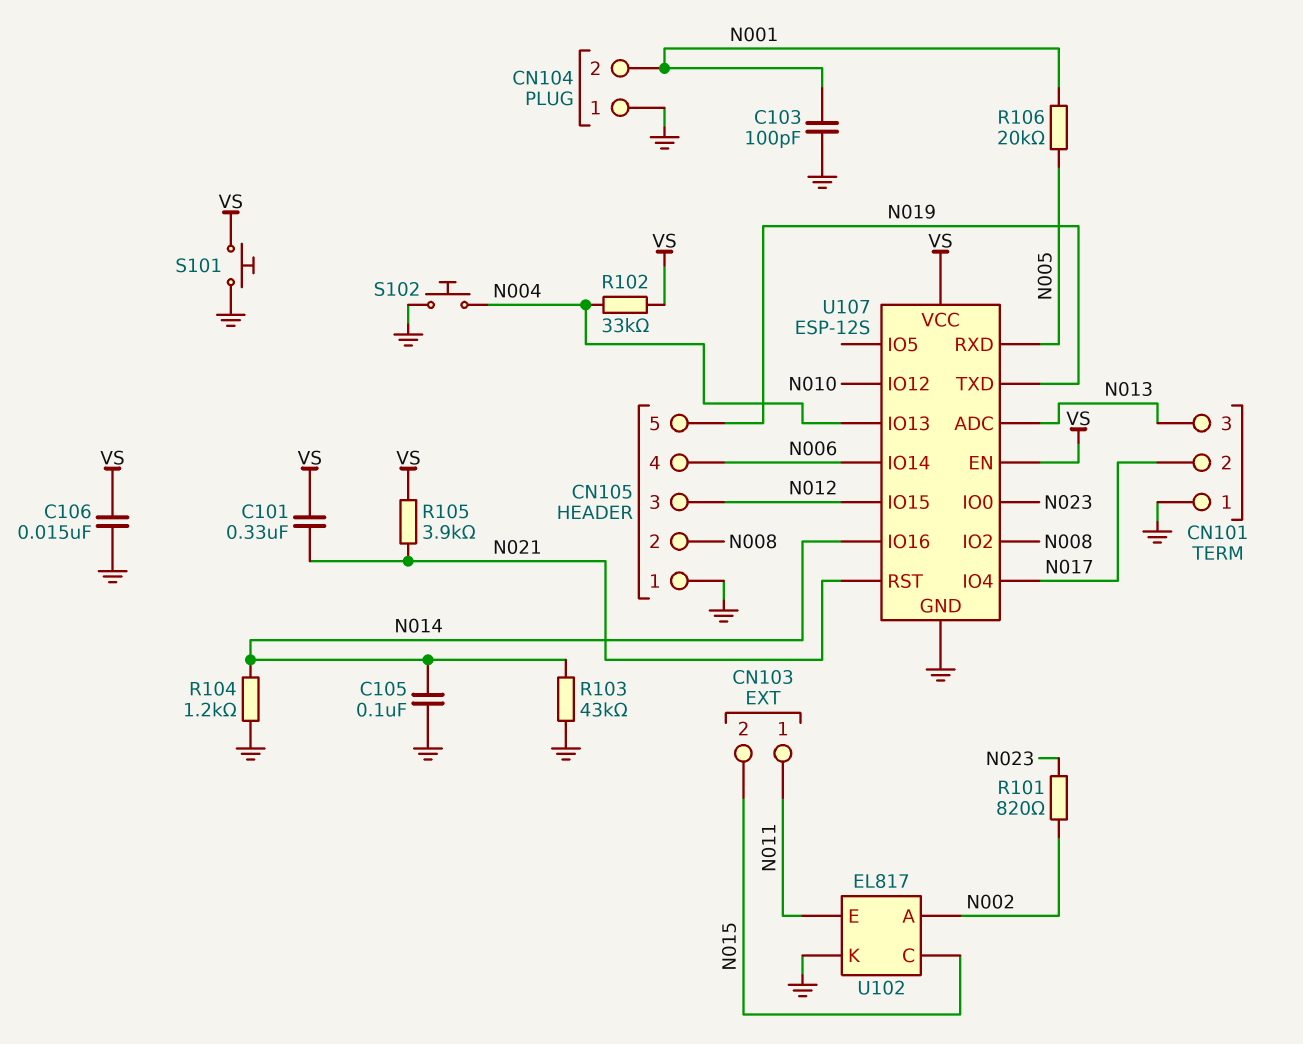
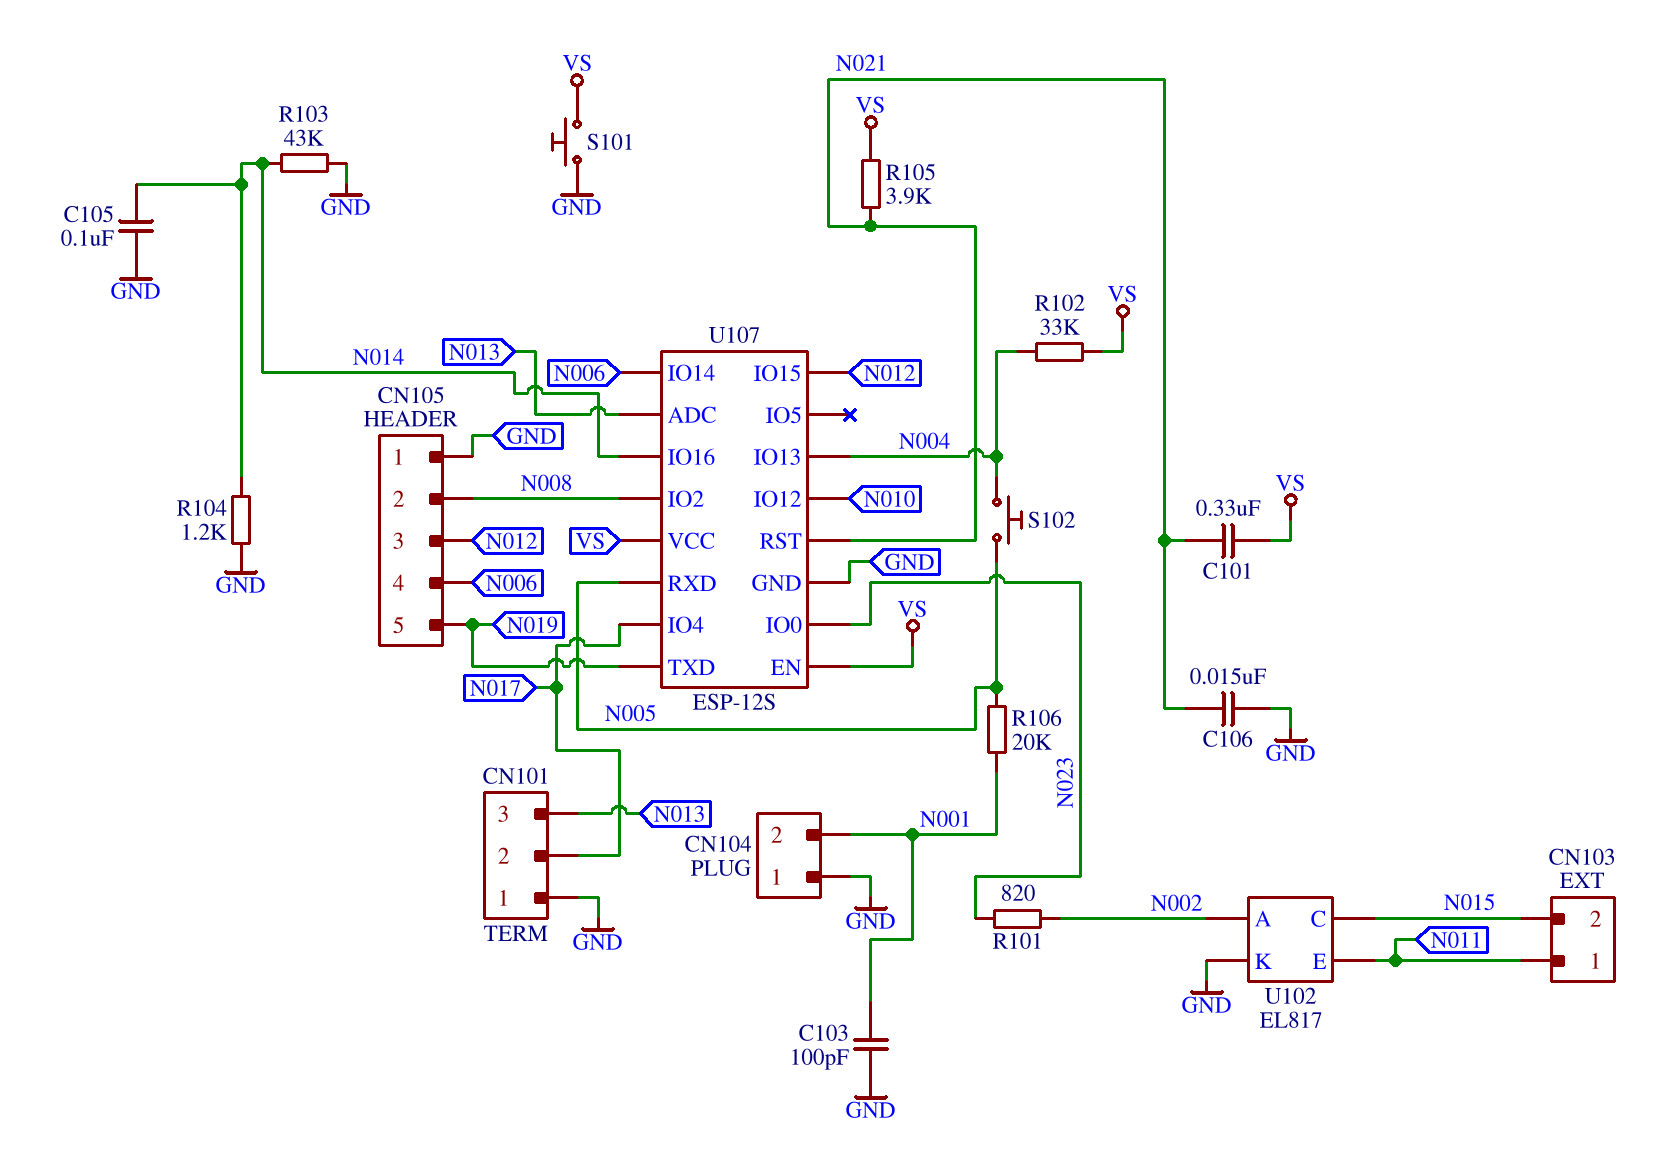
C106: 15nF (GND, VS) -> 15nF (GND, N021)
S102: button (GND, N004) -> button (N004, N005)

